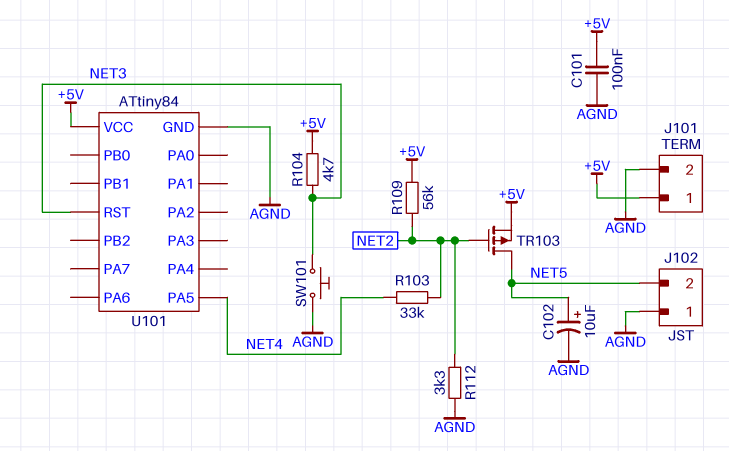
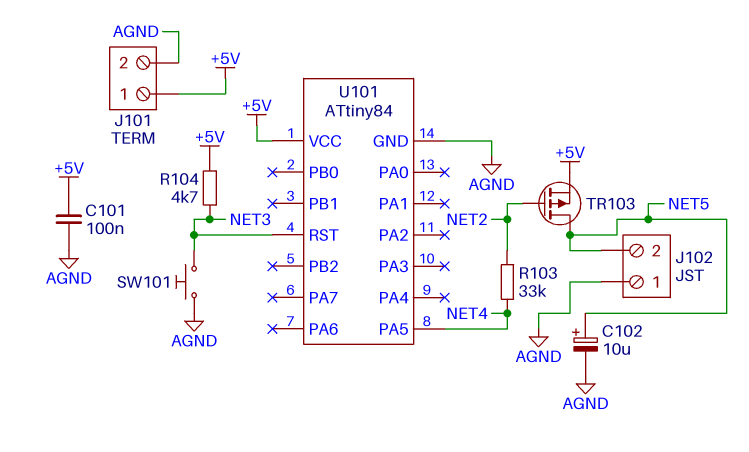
R109: 56k (+5V, NET2) -> none
R112: 3.3k (AGND, NET2) -> none

